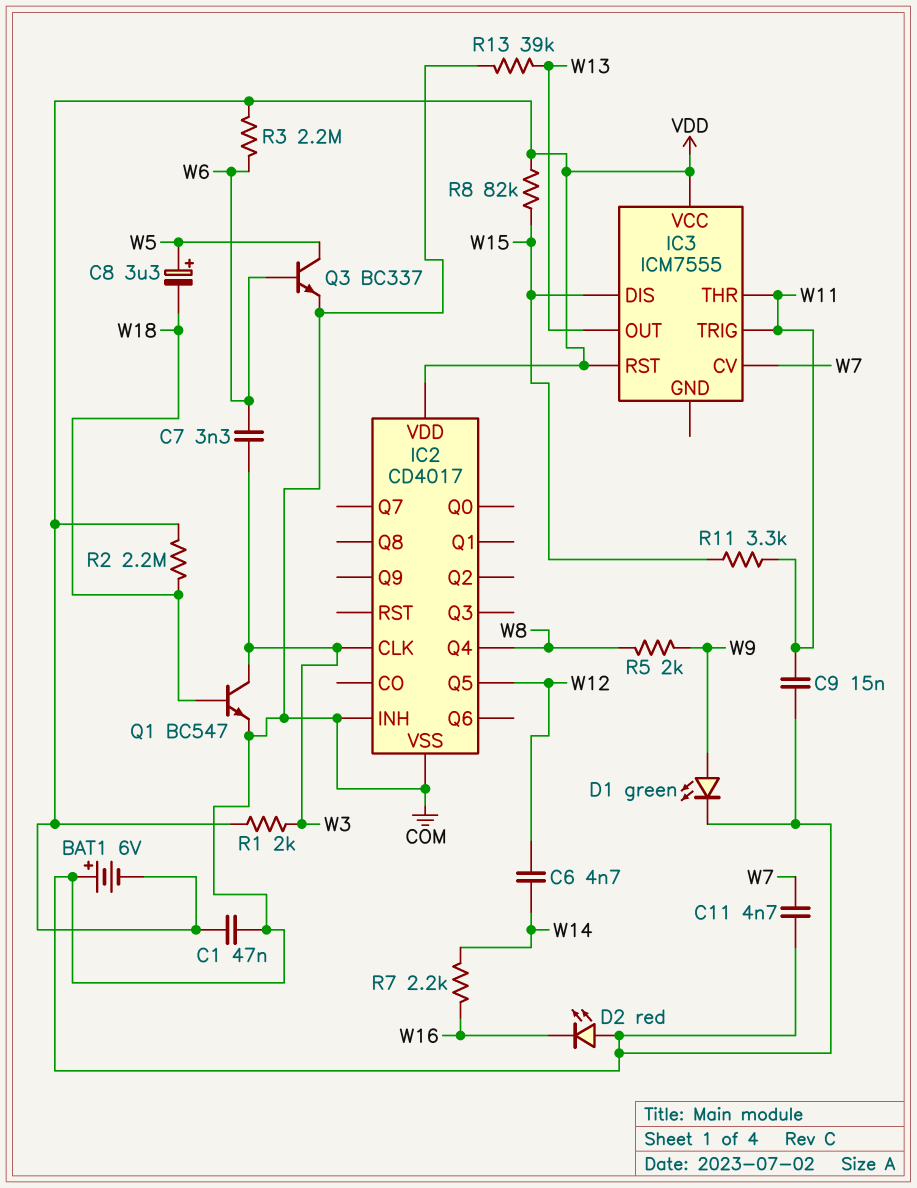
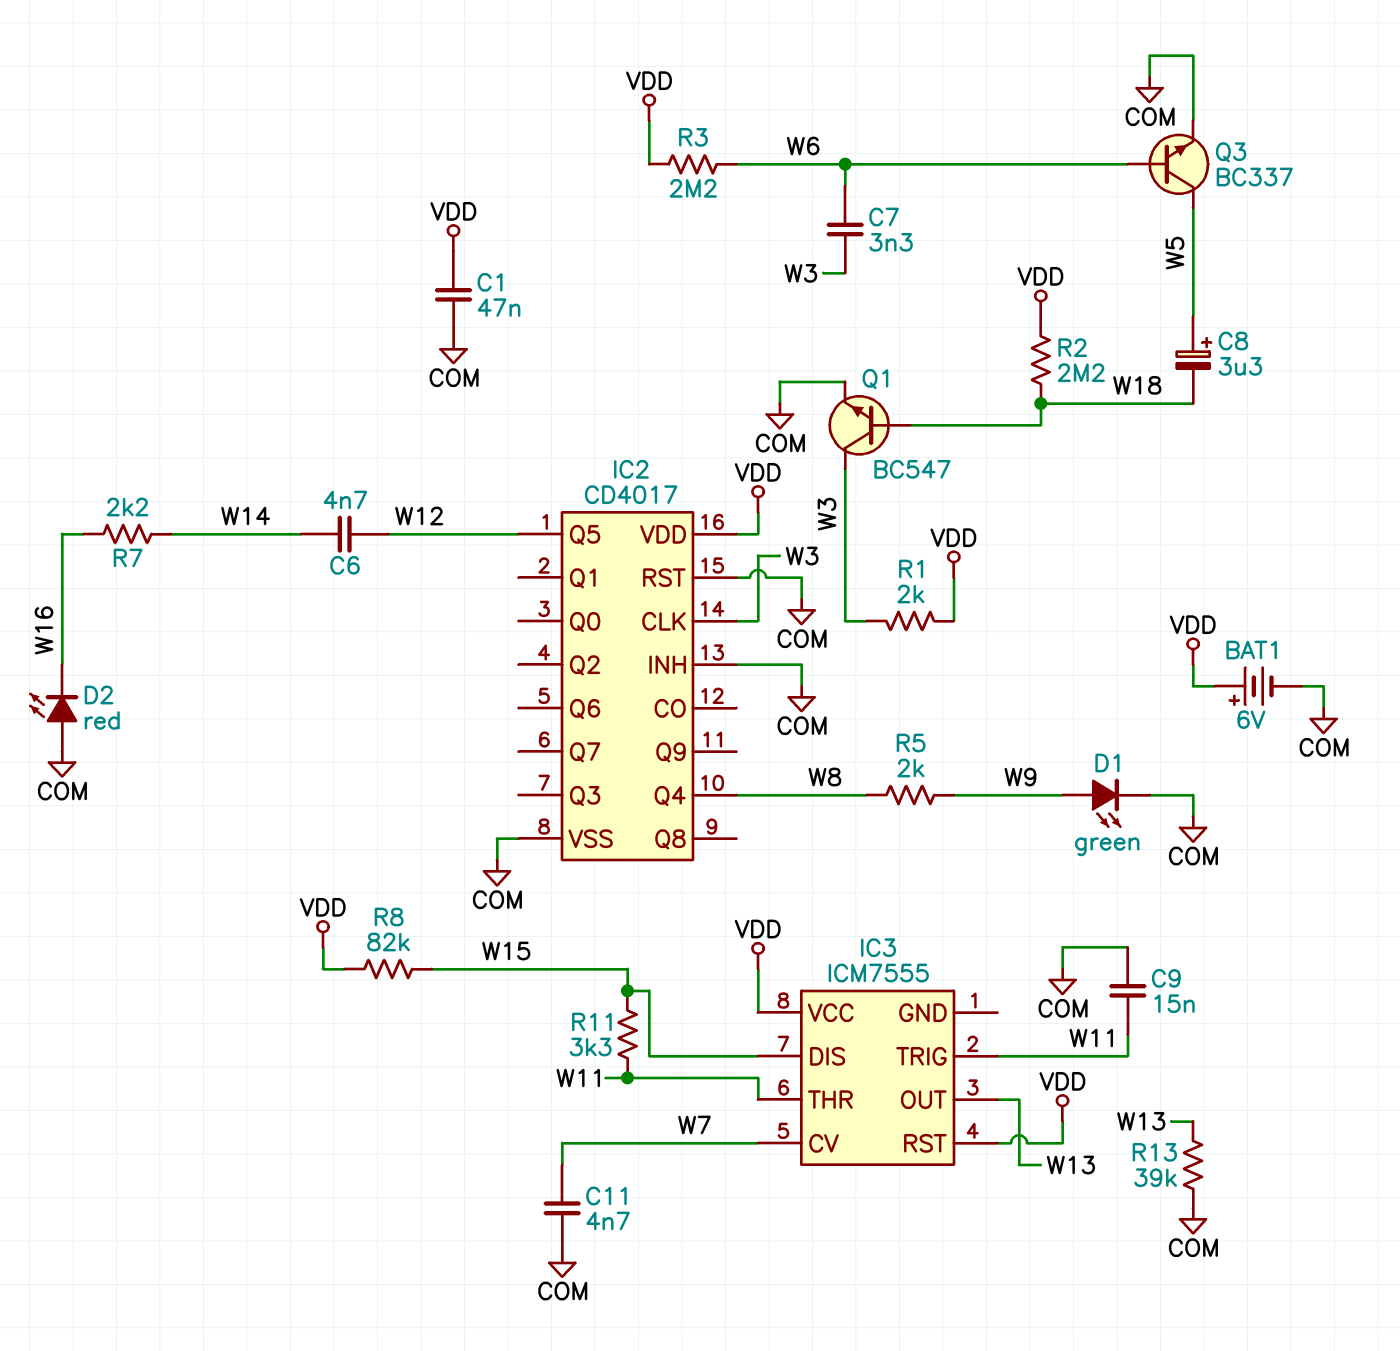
BAT1: 6V (plus COM, minus VDD) -> 6V (plus VDD, minus COM)
IC2 pin RST: none -> COM

